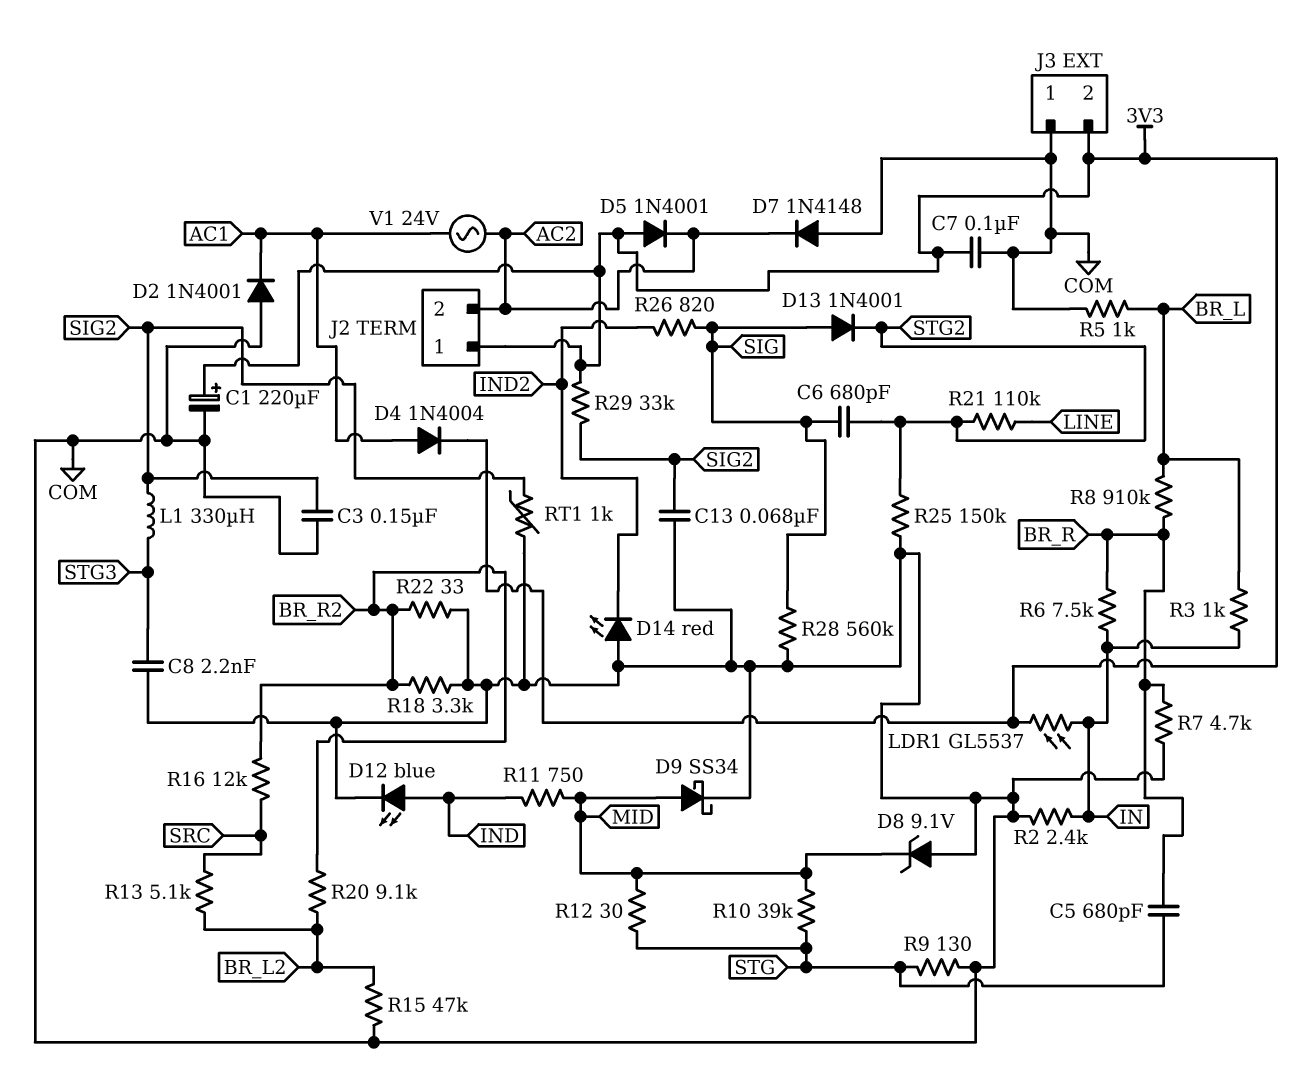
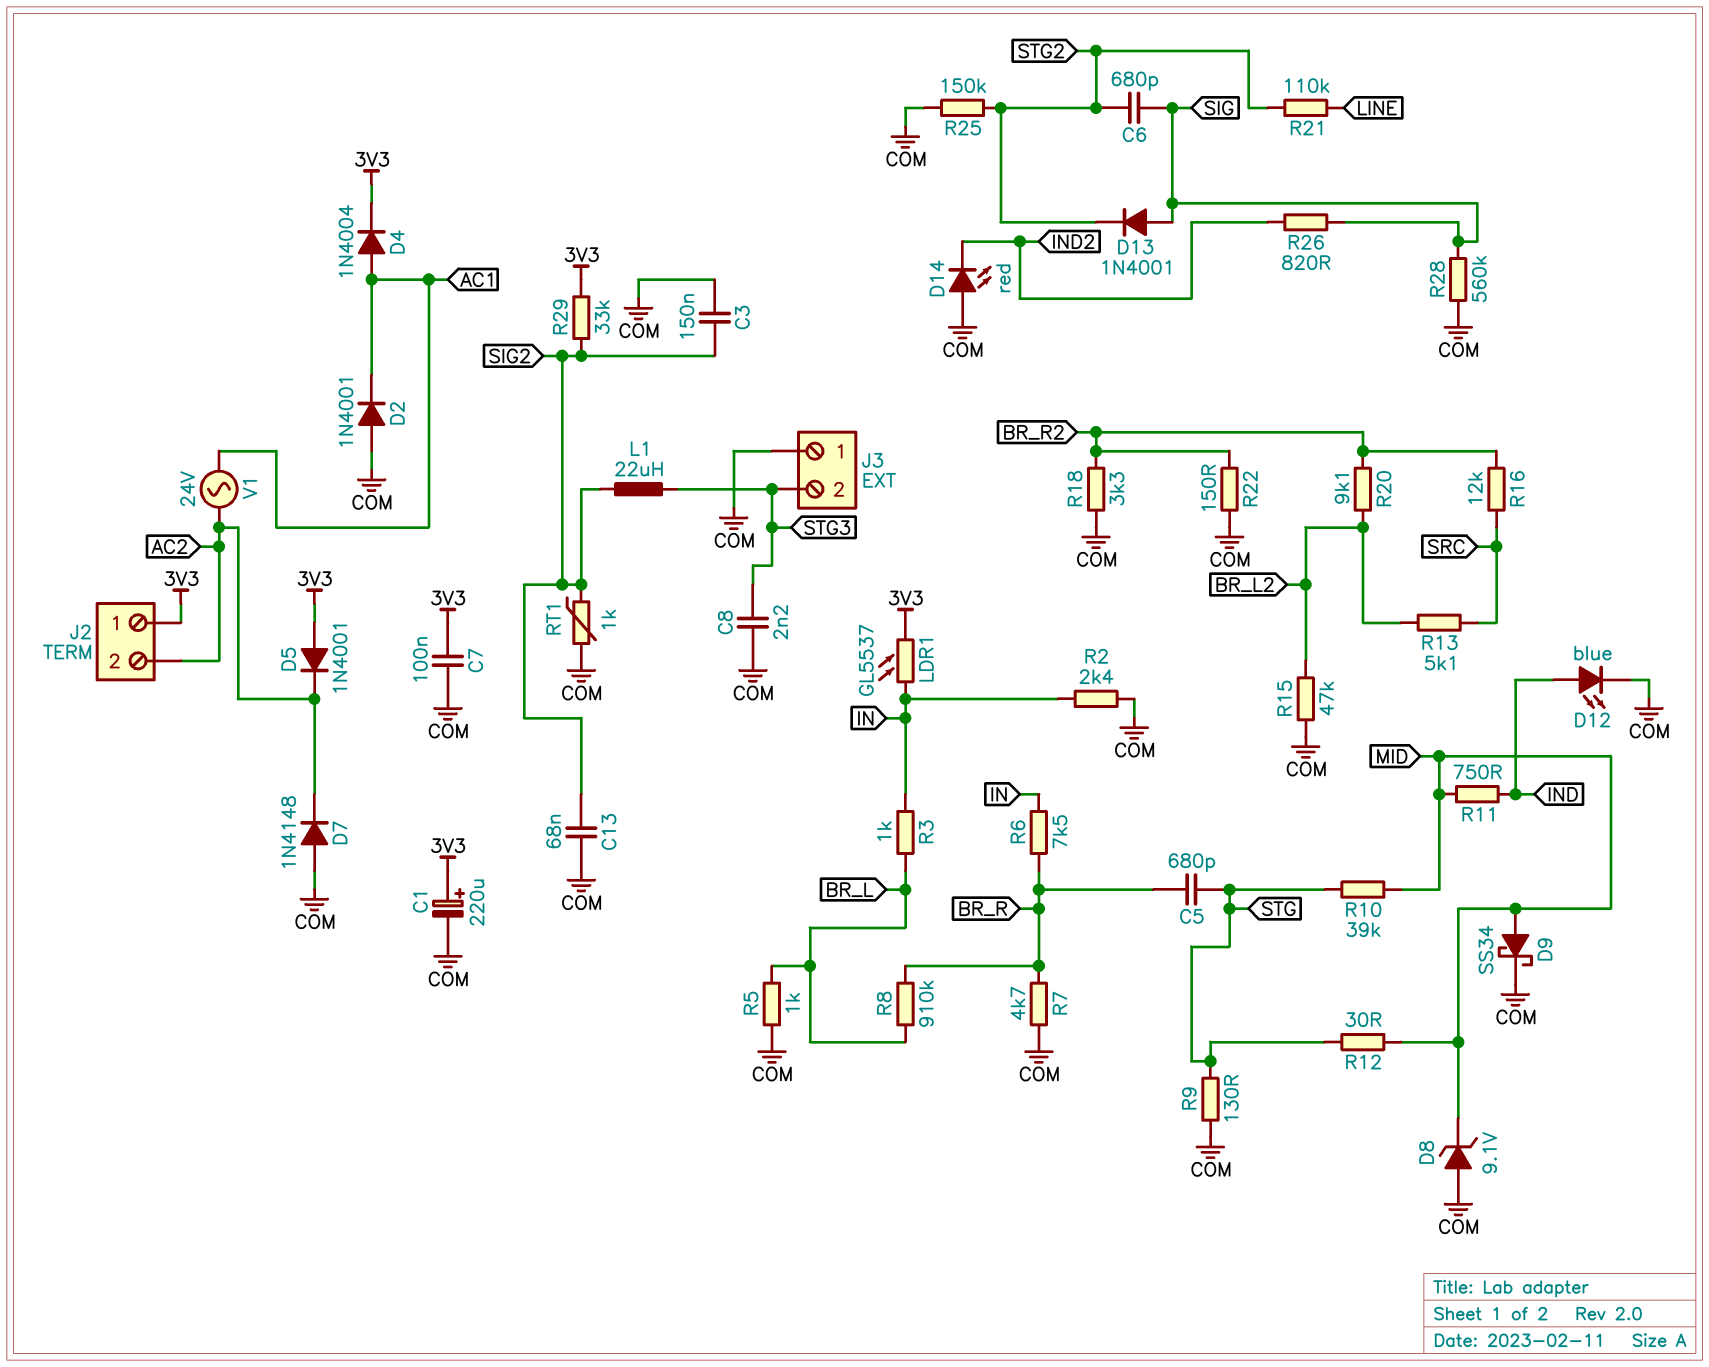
J3 pin 2: 3V3 -> STG3
L1: 330uH (SIG2, STG3) -> 22uH (SIG2, STG3)
R22: 33 (BR_R2, COM) -> 150 (BR_R2, COM)

